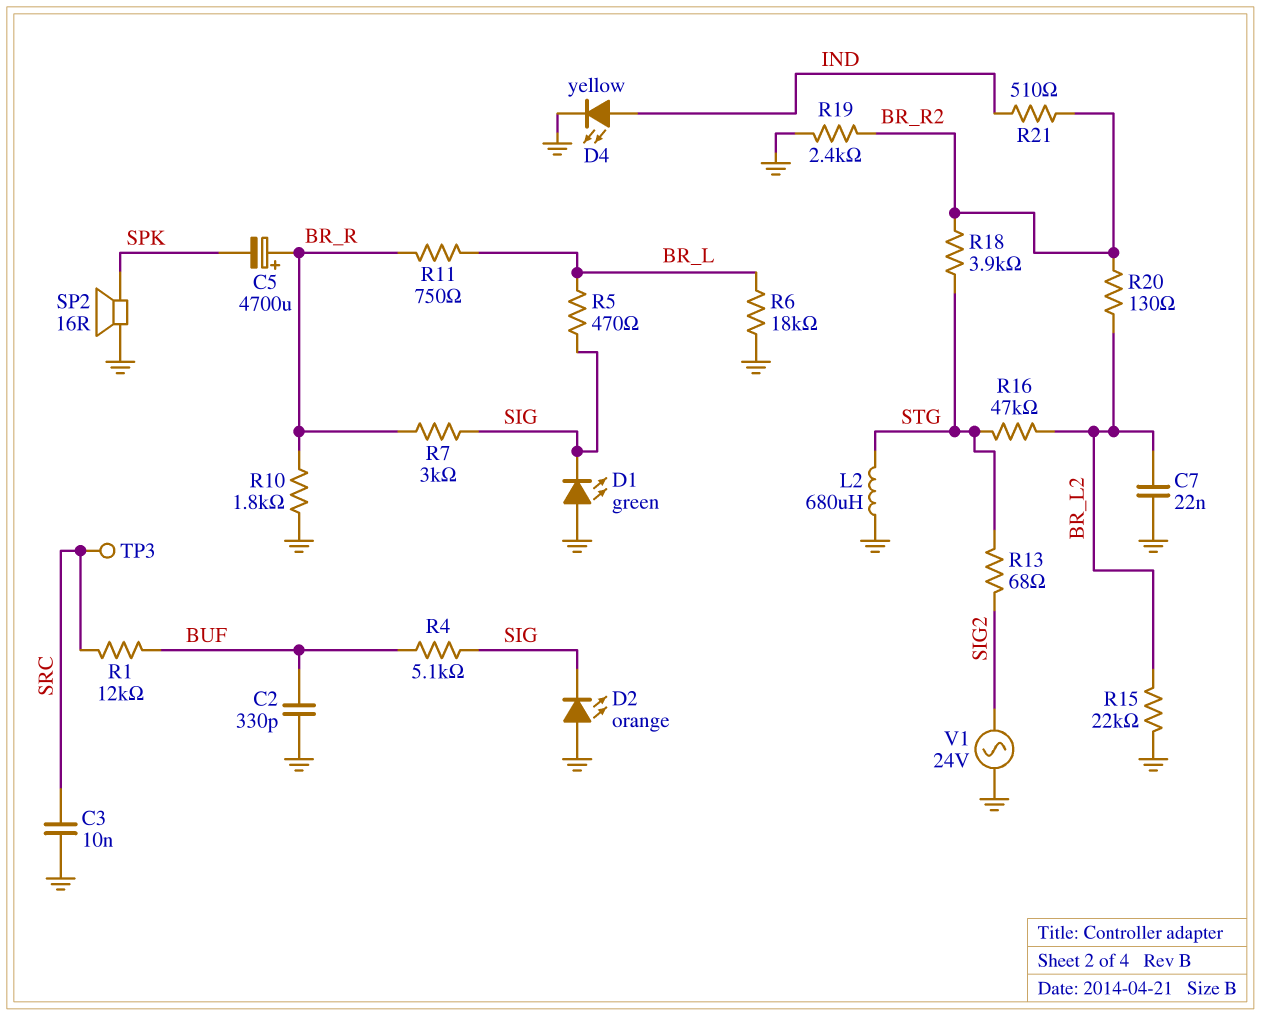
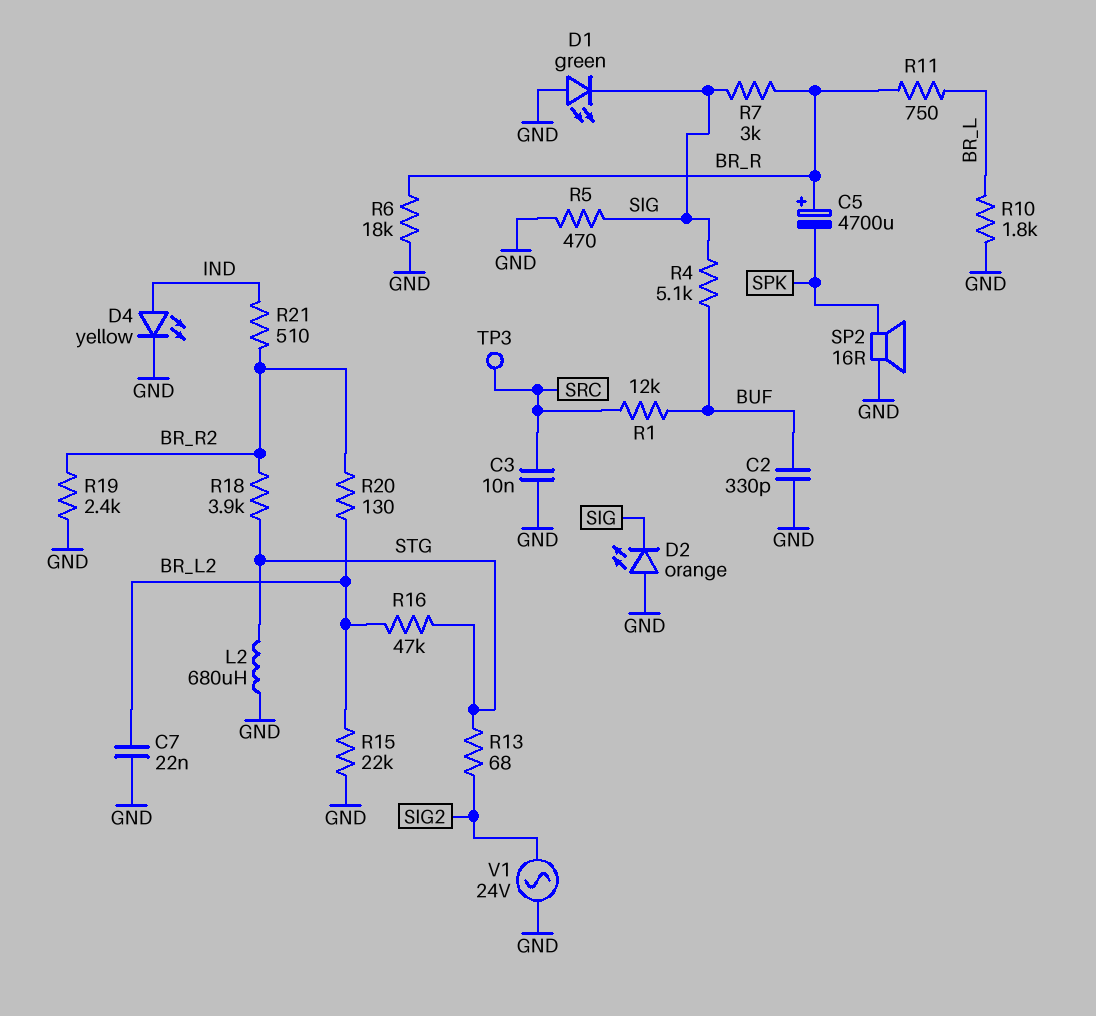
R5: 470 (BR_L, SIG) -> 470 (GND, SIG)
R6: 18k (BR_L, GND) -> 18k (BR_R, GND)
R10: 1.8k (BR_R, GND) -> 1.8k (BR_L, GND)

